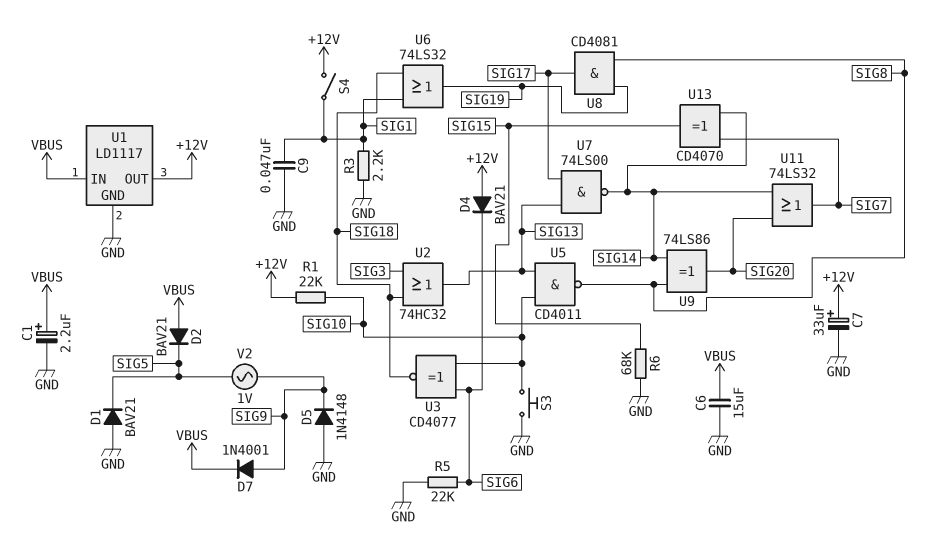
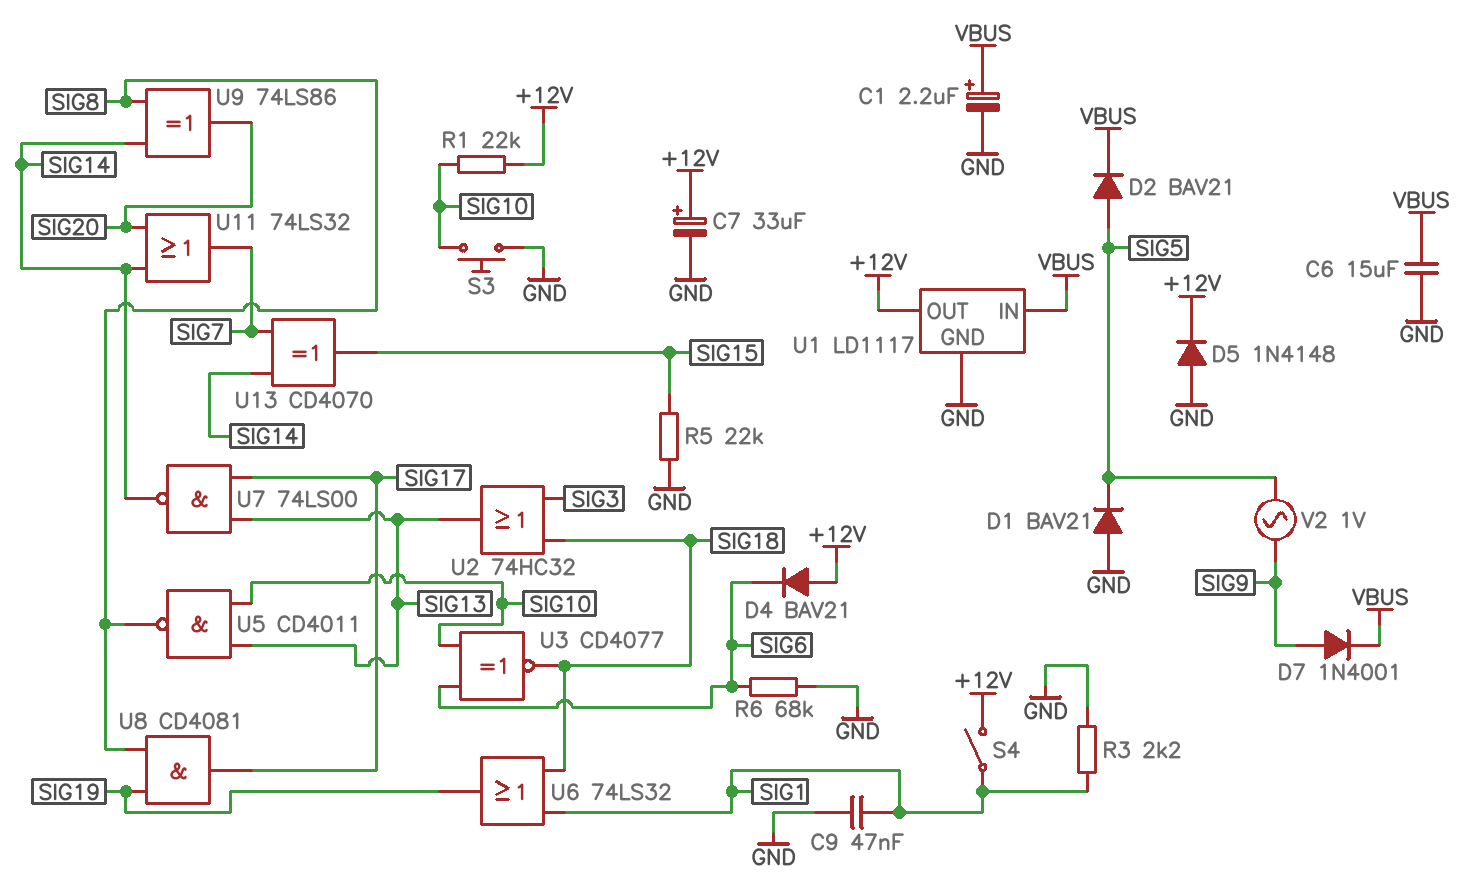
D2: diode BAV21 (A VBUS, K SIG5) -> diode BAV21 (A SIG5, K VBUS)
D5: diode 1N4148 (A GND, K SIG9) -> diode 1N4148 (A GND, K +12V)
R5: 22k (GND, SIG6) -> 22k (GND, SIG15)
R6: 68k (GND, SIG15) -> 68k (GND, SIG6)

